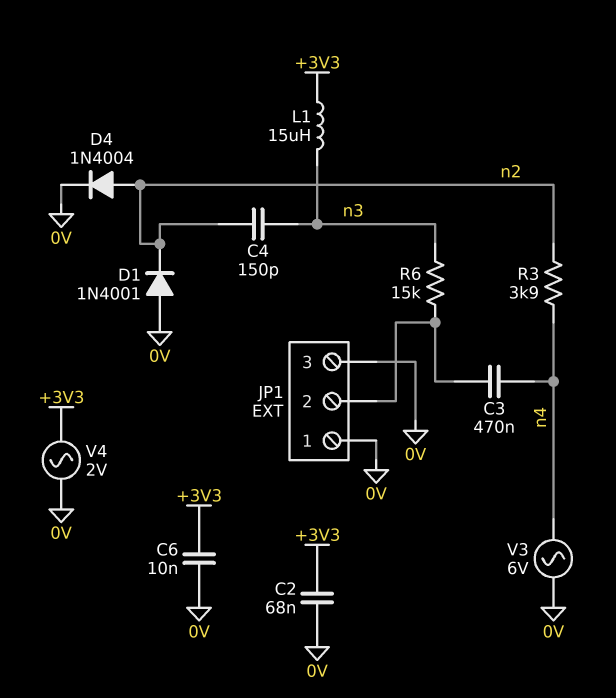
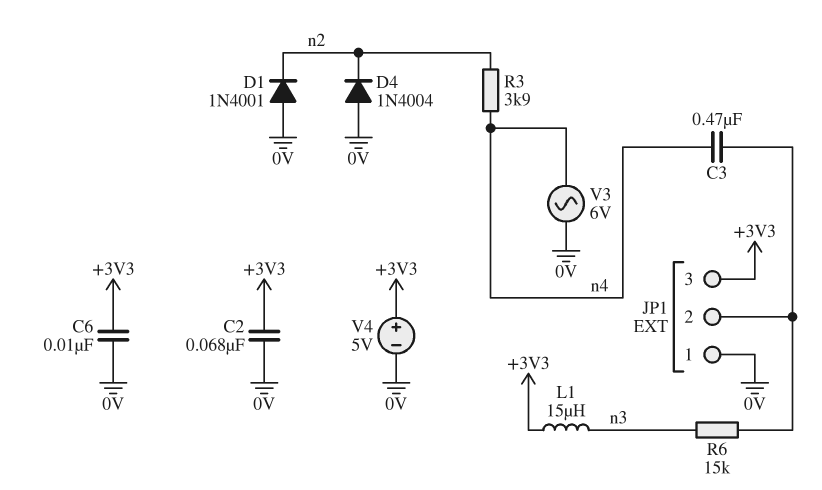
C4: 150pF (n2, n3) -> none
D4: diode 1N4004 (A n2, K 0V) -> diode 1N4004 (A 0V, K n2)
JP1 pin 3: 0V -> +3V3
V4: AC 2V (+3V3, 0V) -> 5V (plus +3V3, minus 0V)

